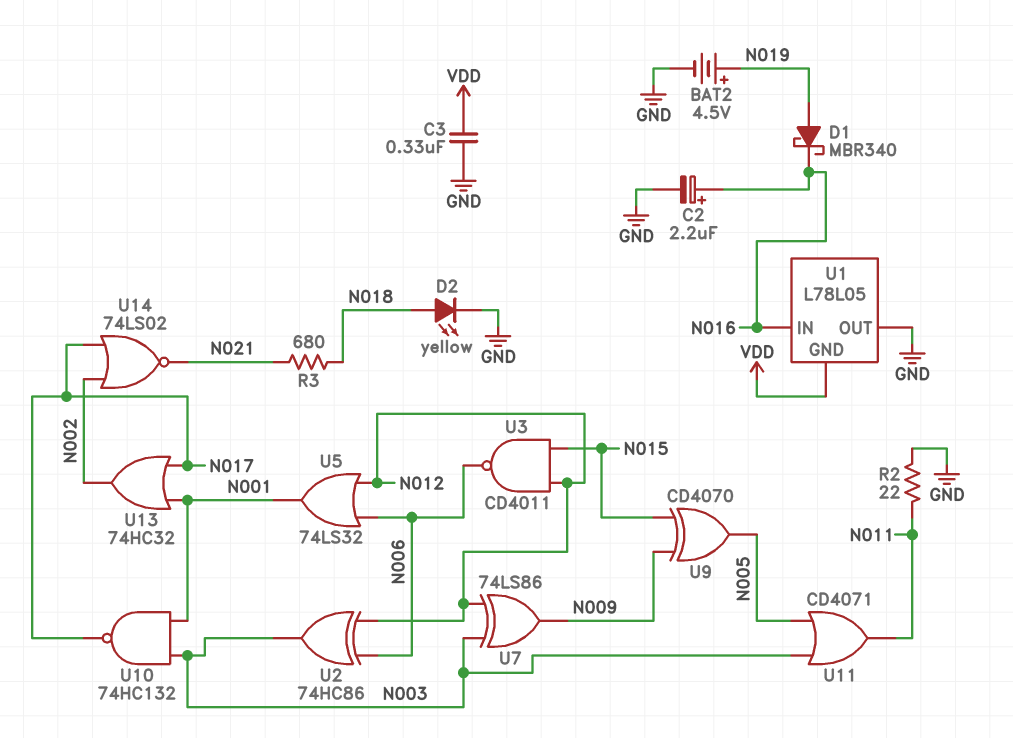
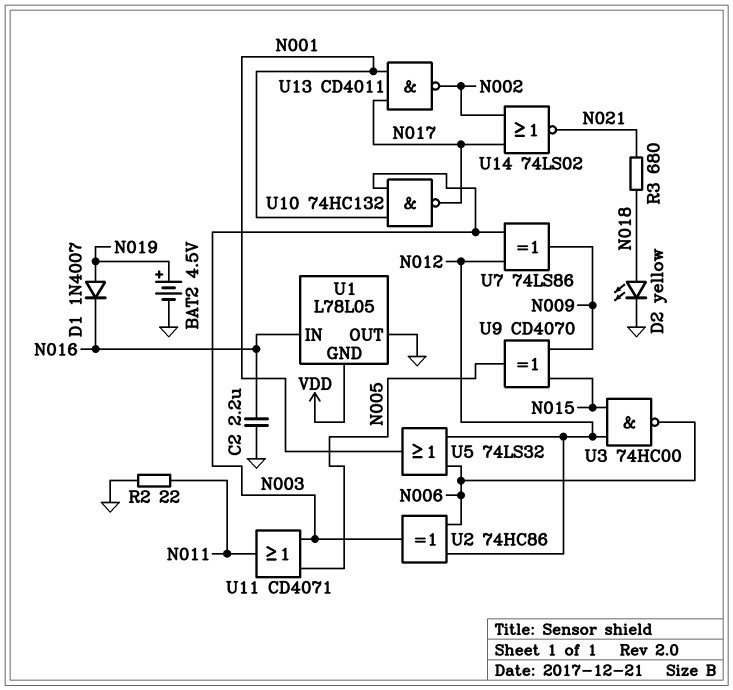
C2: 2.2uF (plus N016, minus GND) -> 2.2uF (GND, N016)
C3: 330nF (GND, VDD) -> none
D1: schottky MBR340 (A N019, K N016) -> diode 1N4007 (A N019, K N016)
U3: NAND CD4011 (in N012, in N015, out N006) -> NAND 74HC00 (in N012, in N015, out N006)
U13: OR 74HC32 (in N001, in N017, out N002) -> NAND CD4011 (in N001, in N017, out N002)

